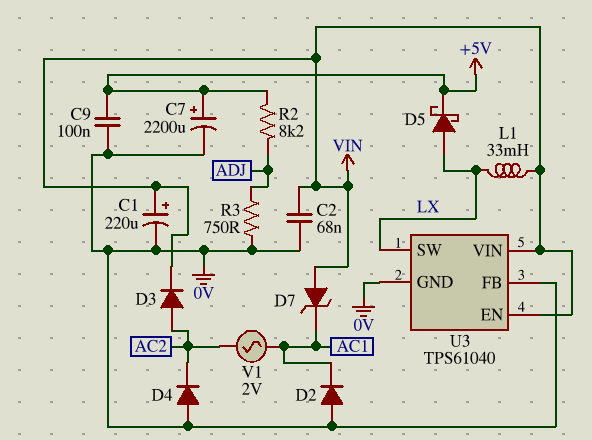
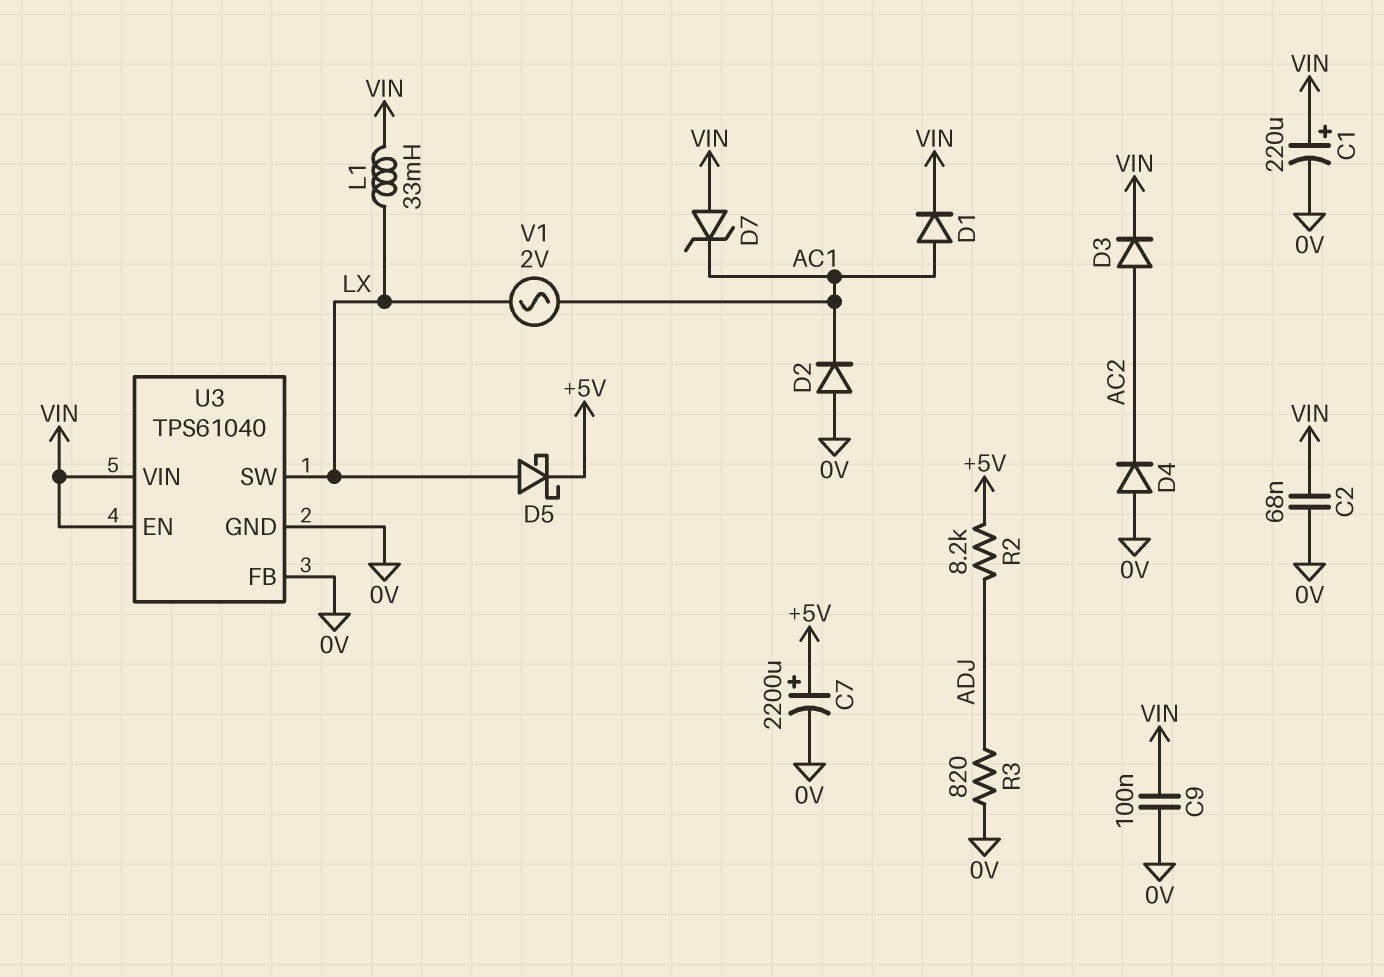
C9: 100nF (+5V, 0V) -> 100nF (0V, VIN)
D1: none -> diode (A AC1, K VIN)
R3: 750 (0V, ADJ) -> 820 (0V, ADJ)
V1: AC 2V (AC1, AC2) -> AC 2V (AC1, LX)

